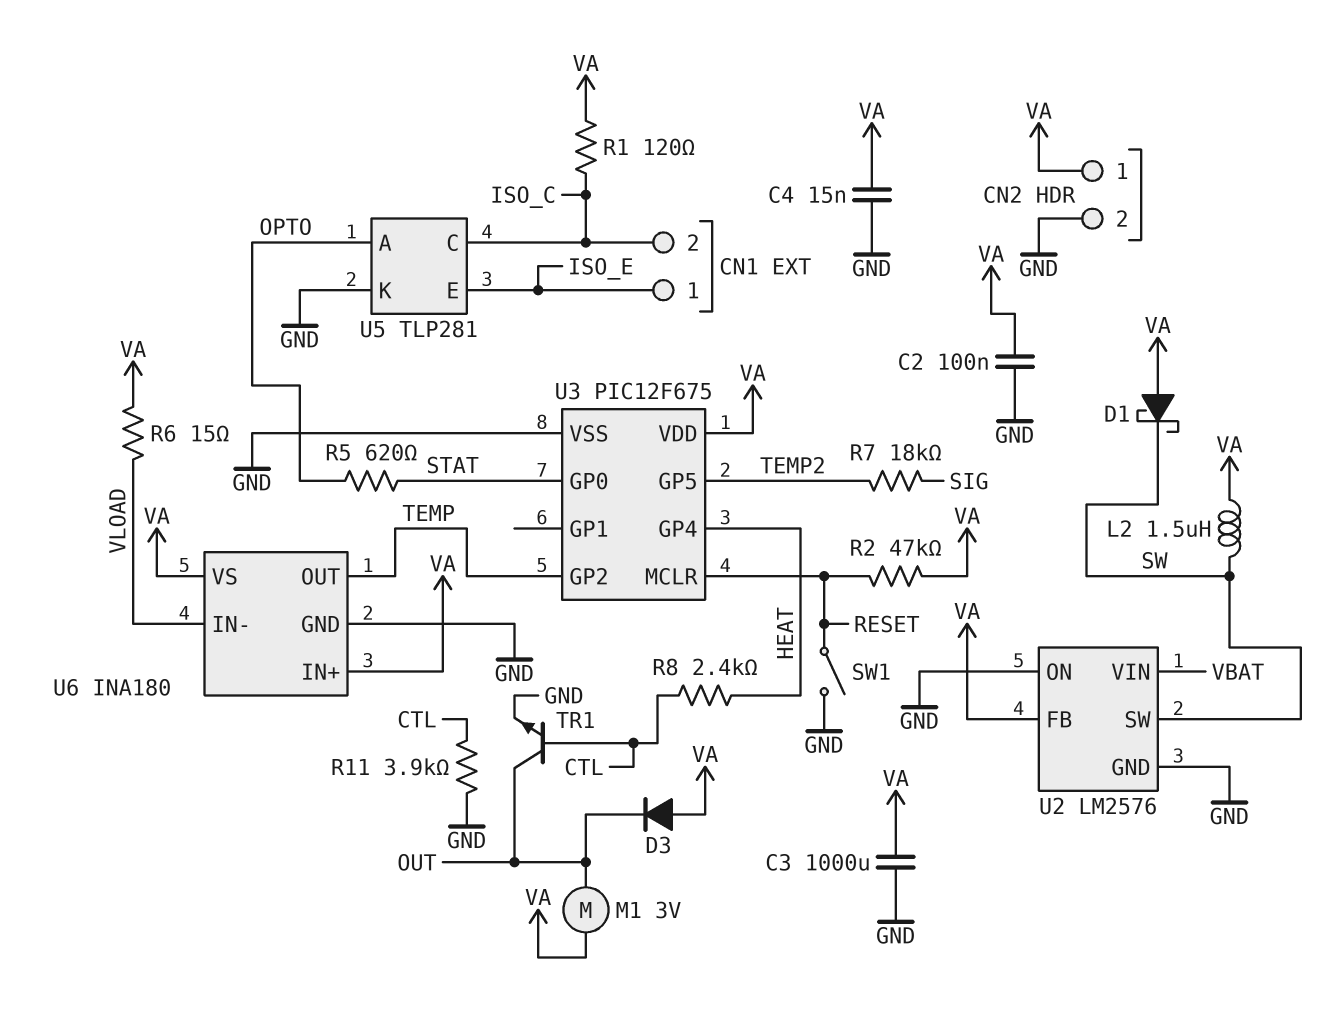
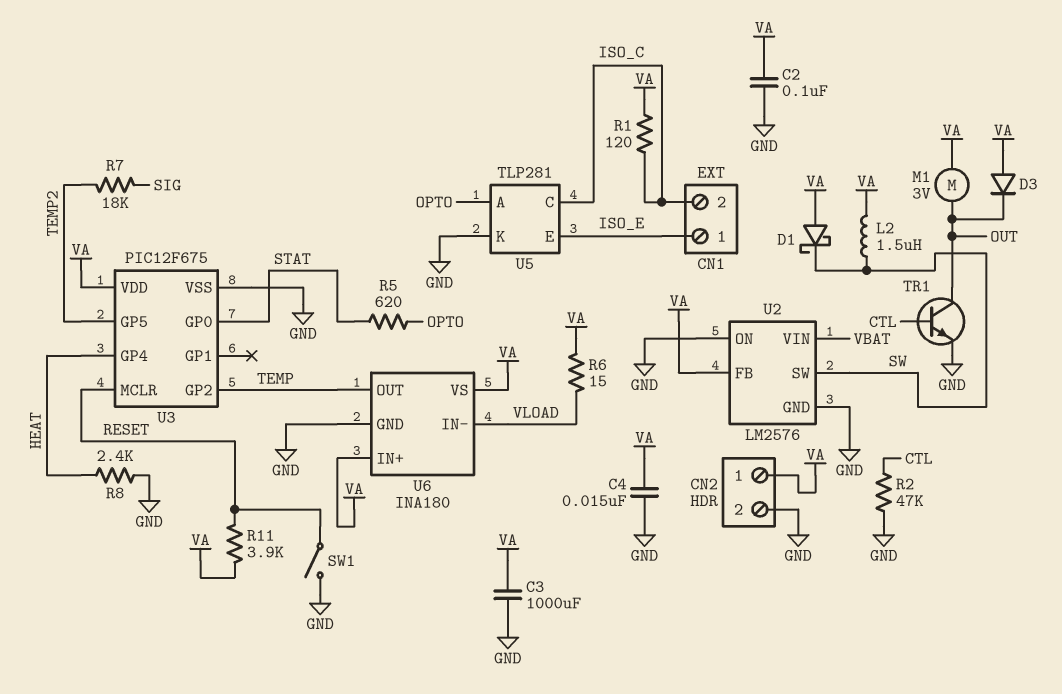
R2: 47k (RESET, VA) -> 47k (CTL, GND)
R8: 2.4k (CTL, HEAT) -> 2.4k (GND, HEAT)
R11: 3.9k (CTL, GND) -> 3.9k (RESET, VA)

